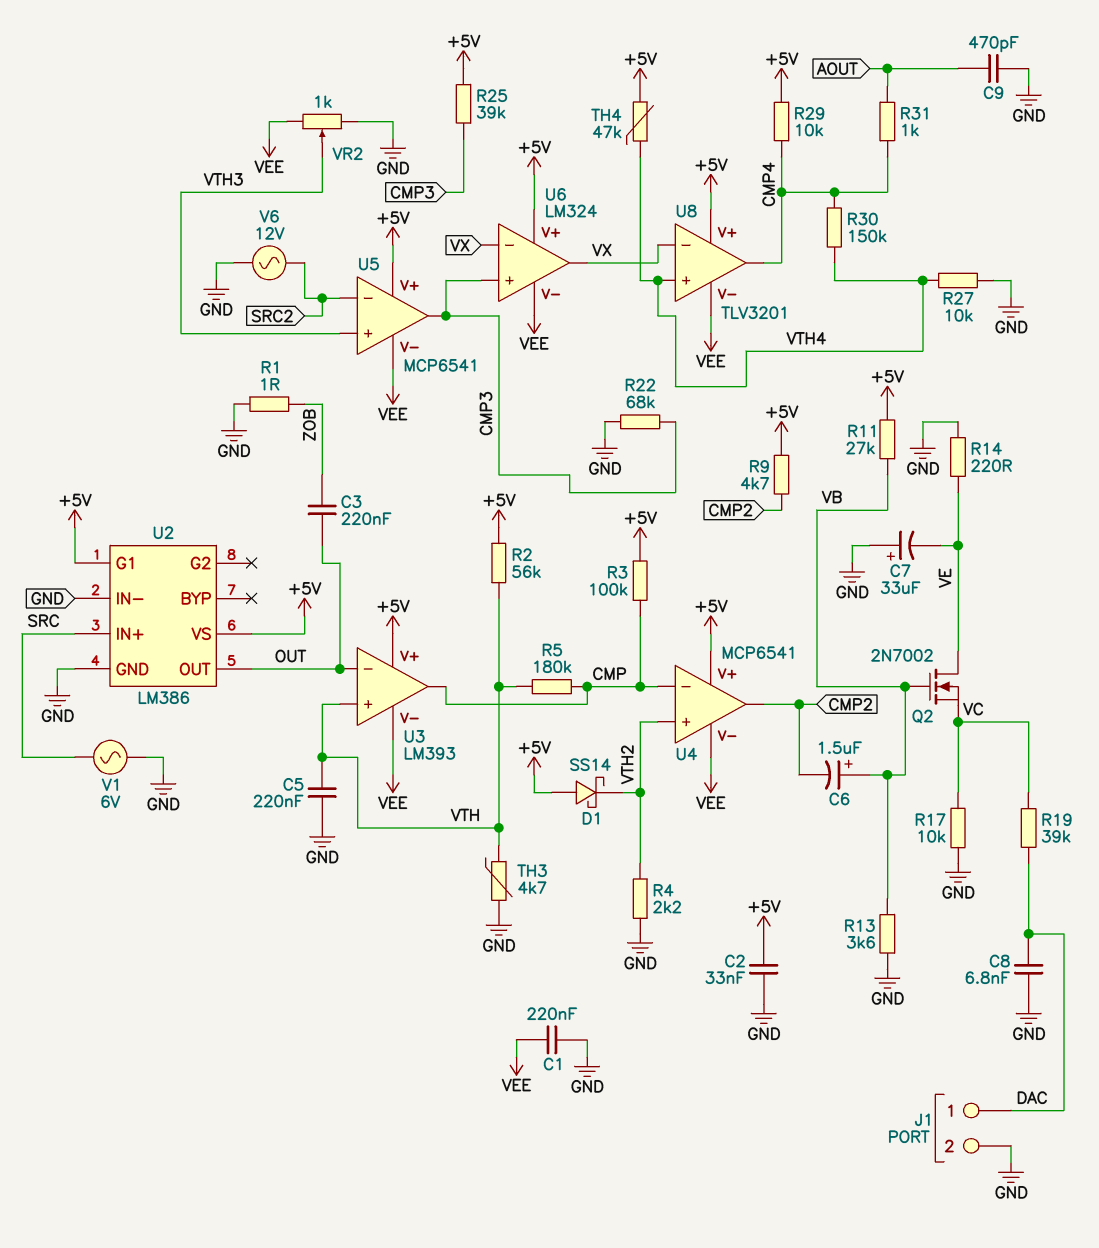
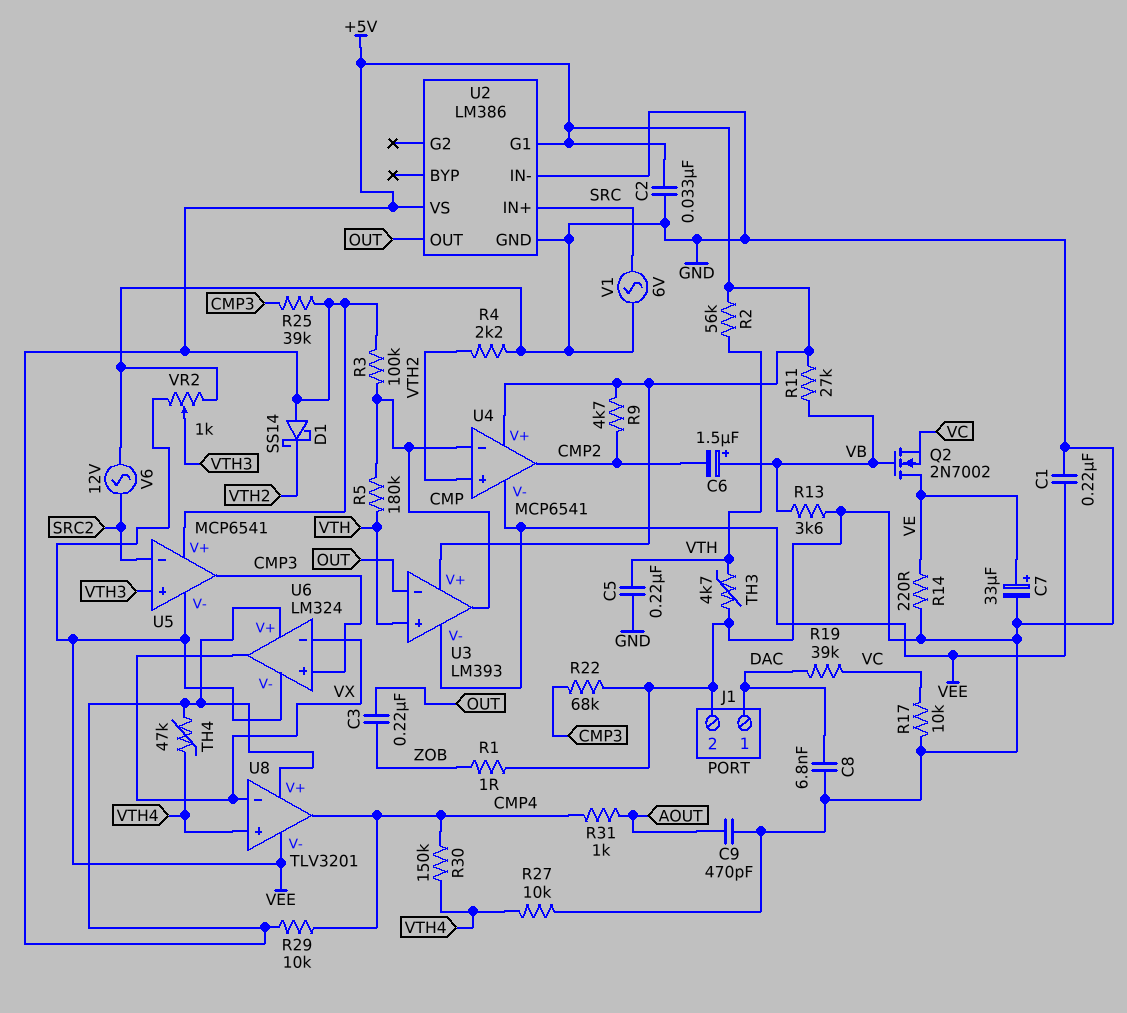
C7: 33uF (plus GND, minus VE) -> 33uF (plus VE, minus GND)

